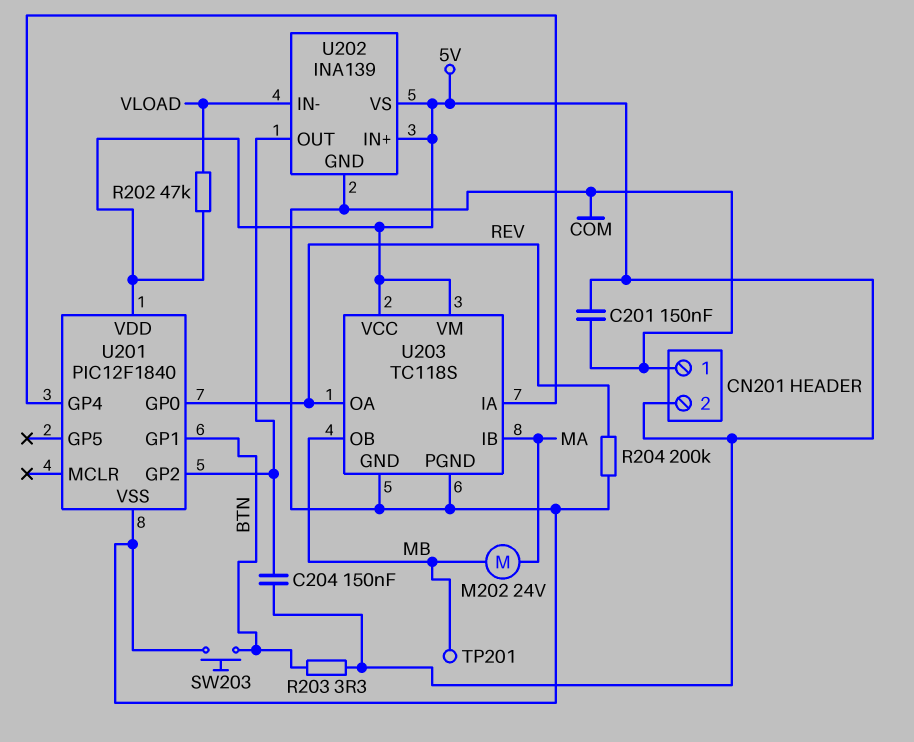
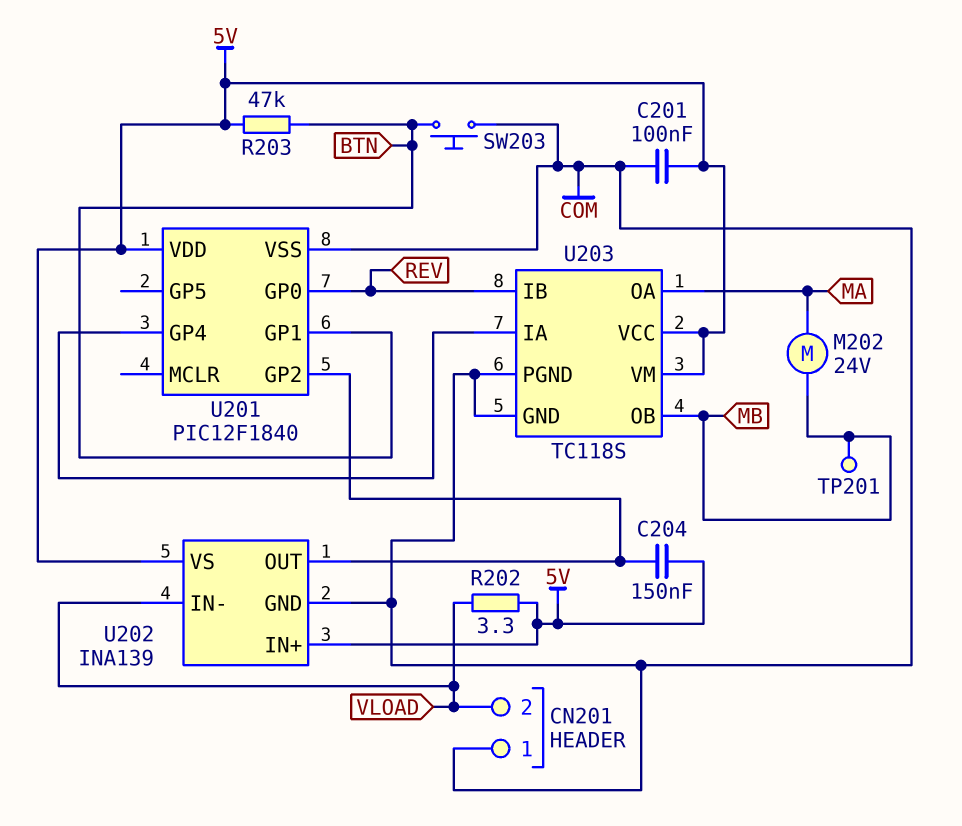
C201: 150nF (5V, COM) -> 100nF (5V, COM)
CN201 pin 2: 5V -> VLOAD
R202: 47k (5V, VLOAD) -> 3.3 (5V, VLOAD)
R203: 3.3 (5V, BTN) -> 47k (5V, BTN)
R204: 200k (COM, REV) -> none
U203 pin IB: MA -> REV
U203 pin OA: REV -> MA

